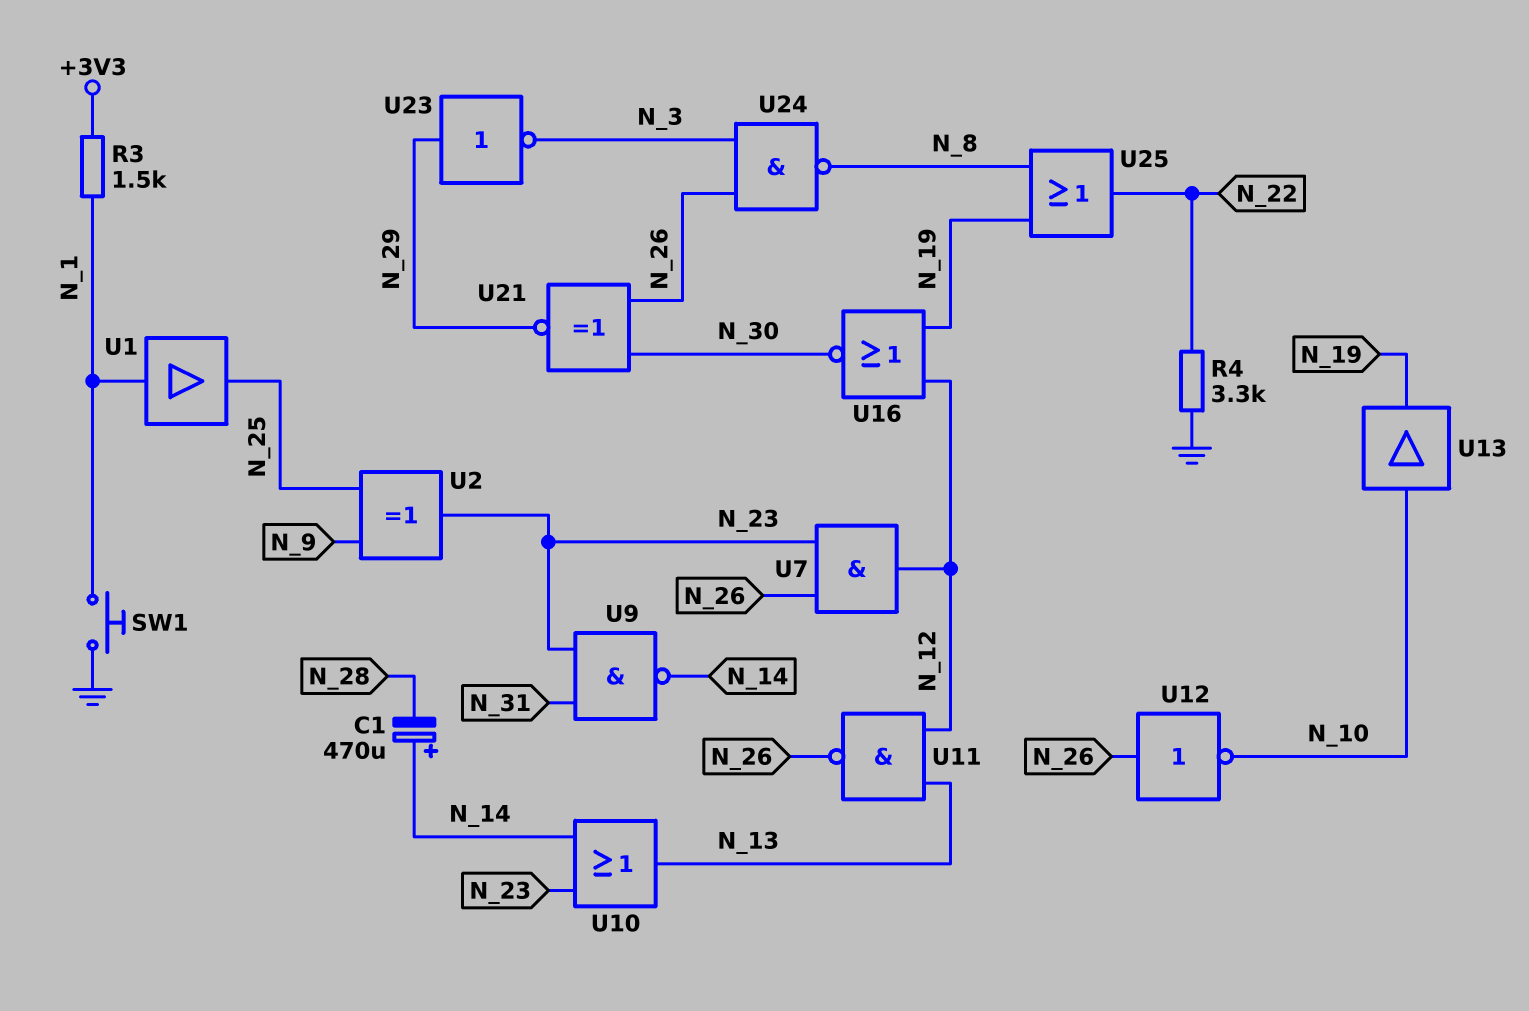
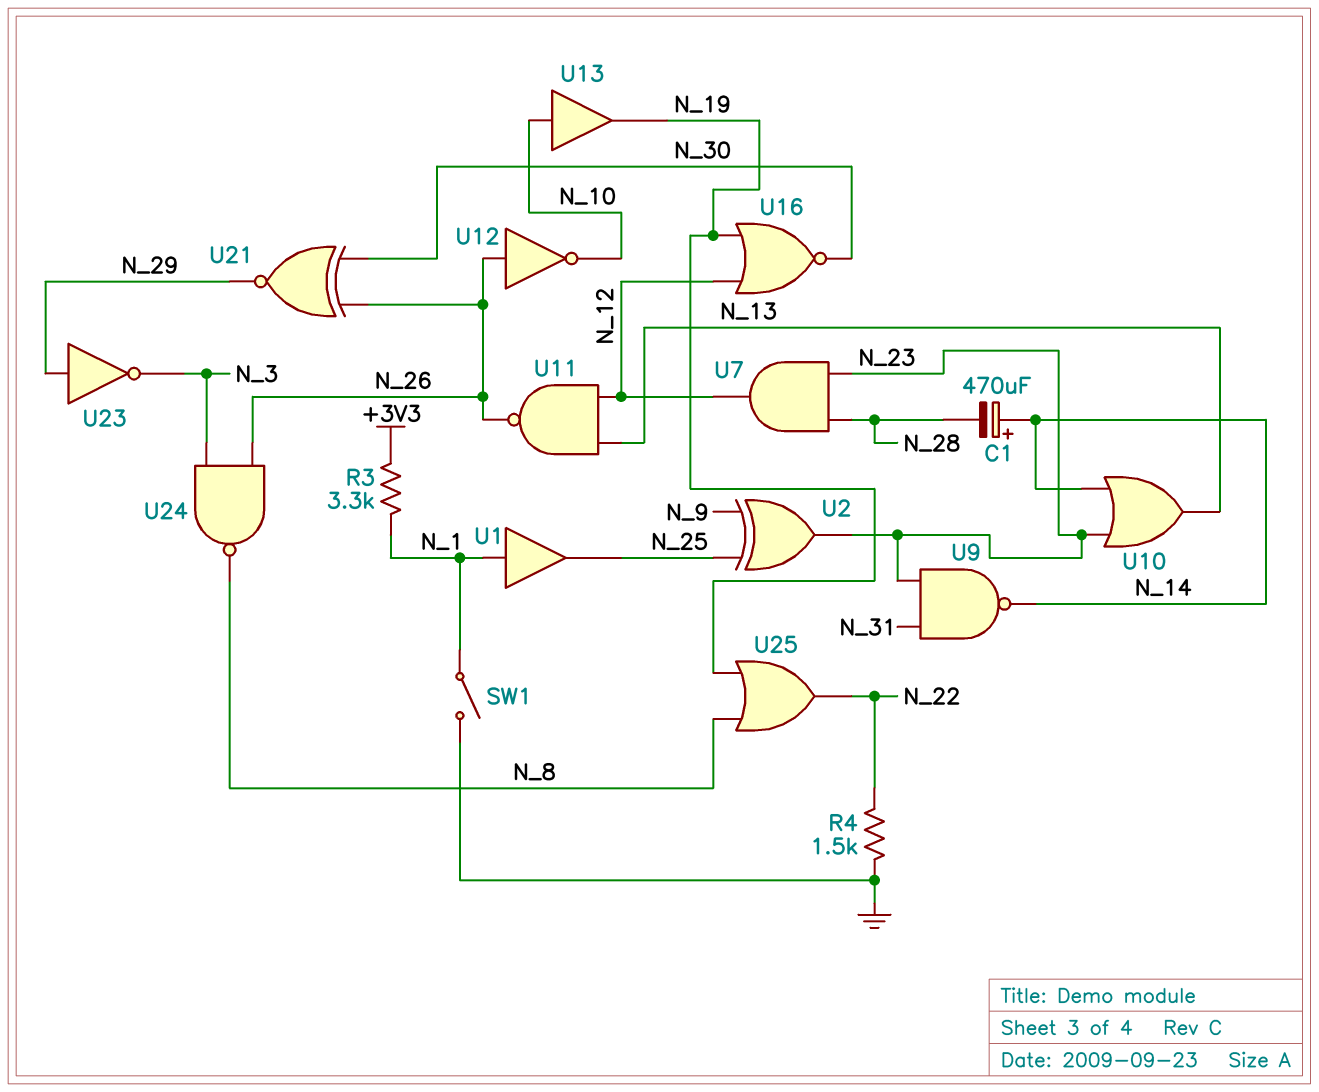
R3: 1.5k (+3V3, N_1) -> 3.3k (+3V3, N_1)
R4: 3.3k (GND, N_22) -> 1.5k (GND, N_22)
SW1: button (GND, N_1) -> switch (GND, N_1)
U7: AND (in N_23, in N_26, out N_12) -> AND (in N_23, in N_28, out N_12)

